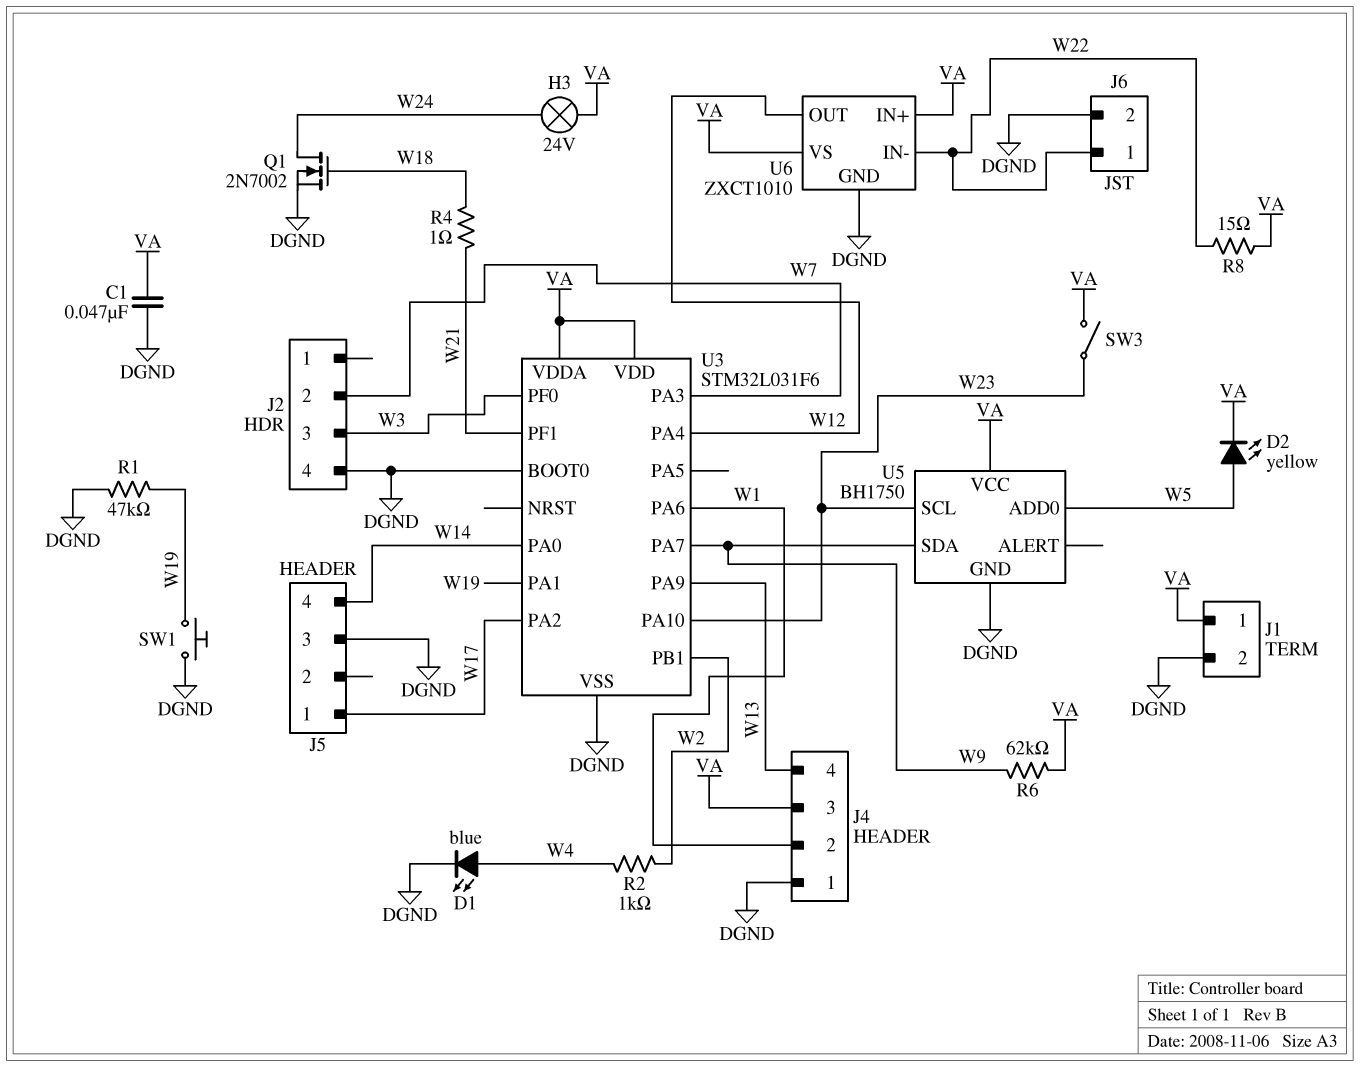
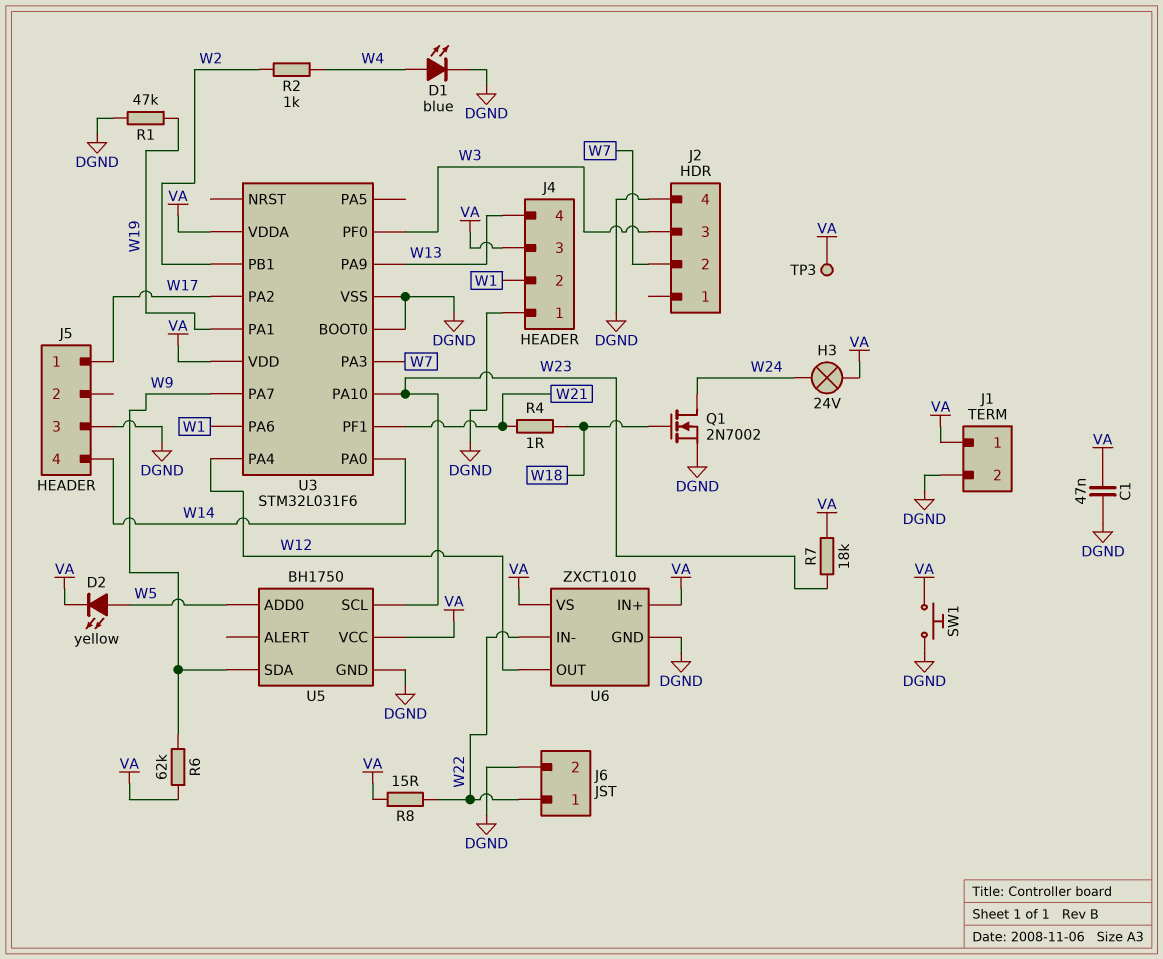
R7: none -> 18k (VA, W23)
SW1: button (DGND, W19) -> button (DGND, VA)
SW3: switch (VA, W23) -> none
TP3: none -> test point (VA)

